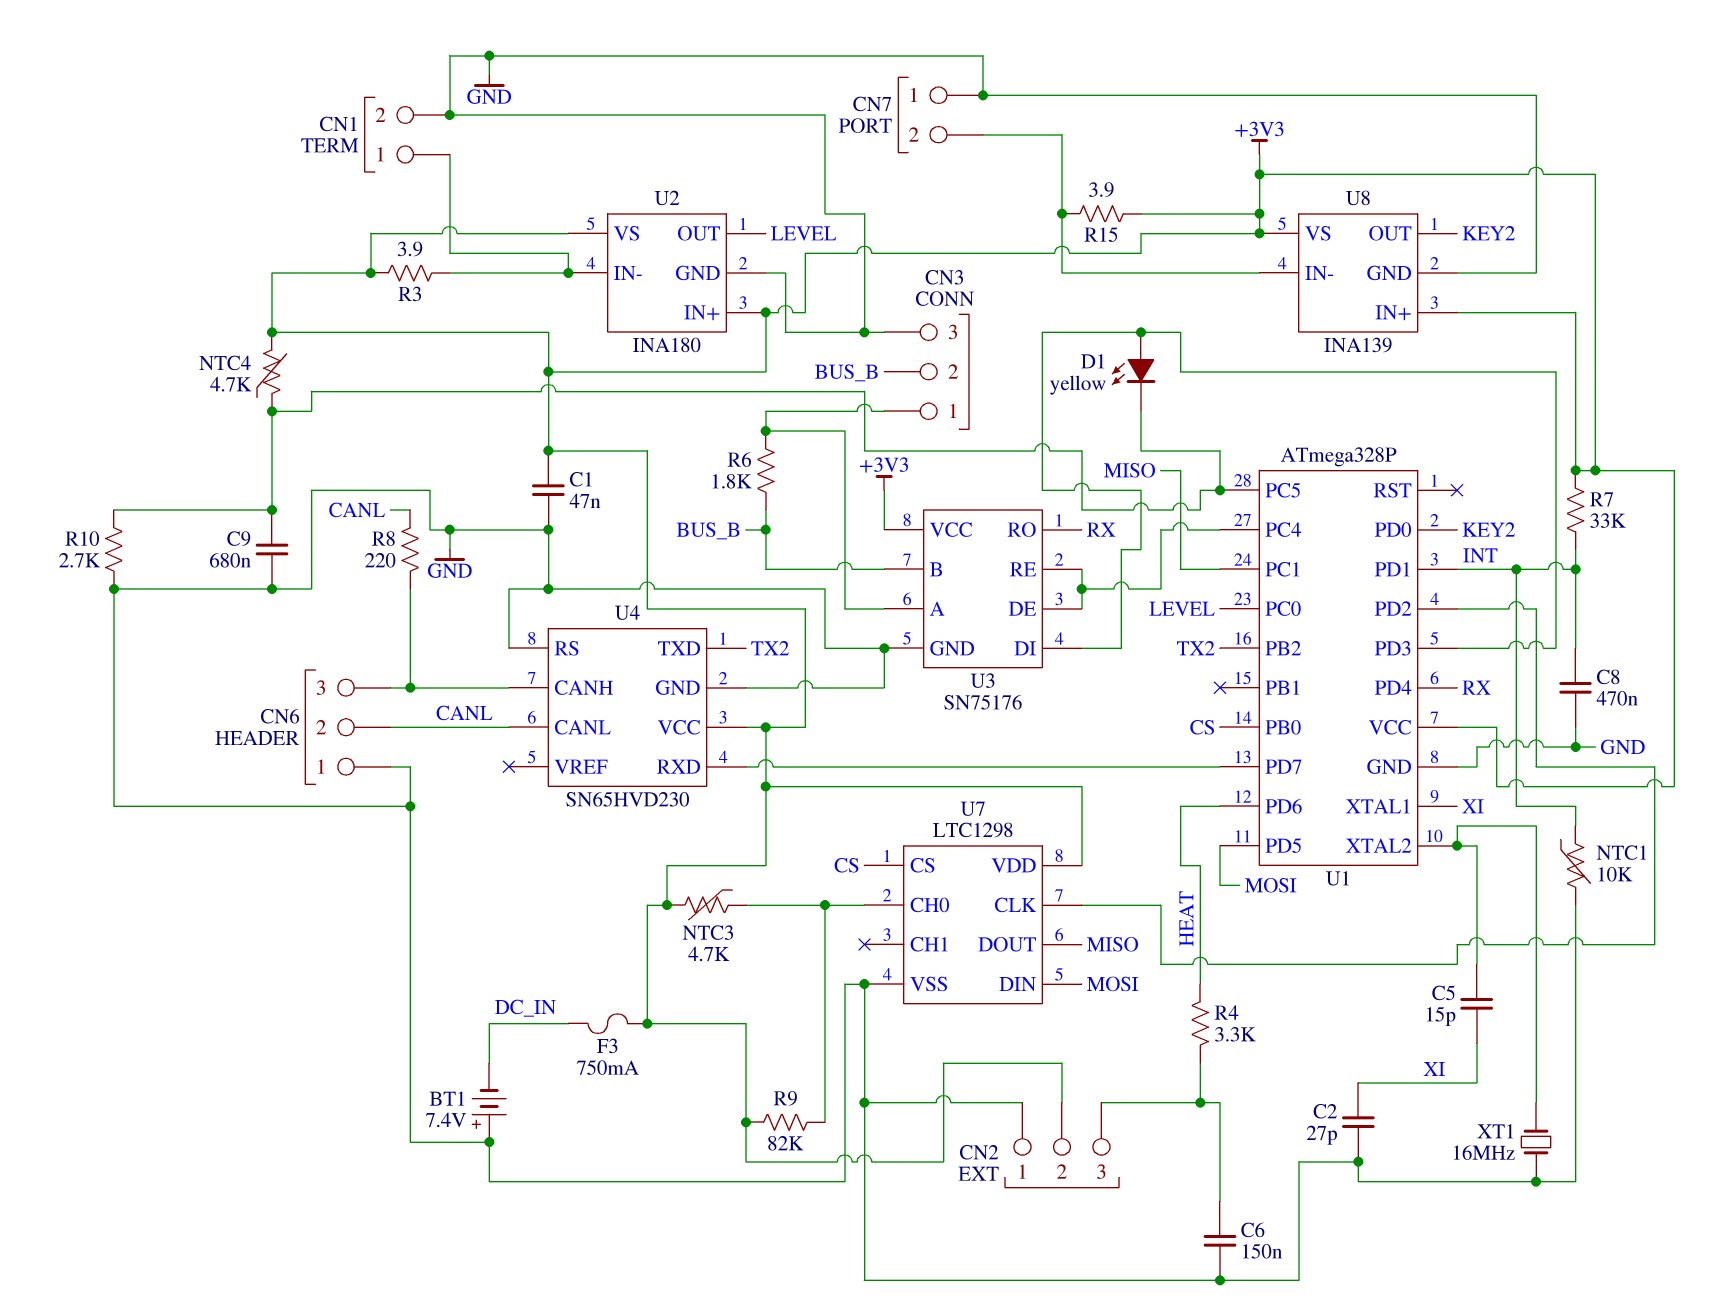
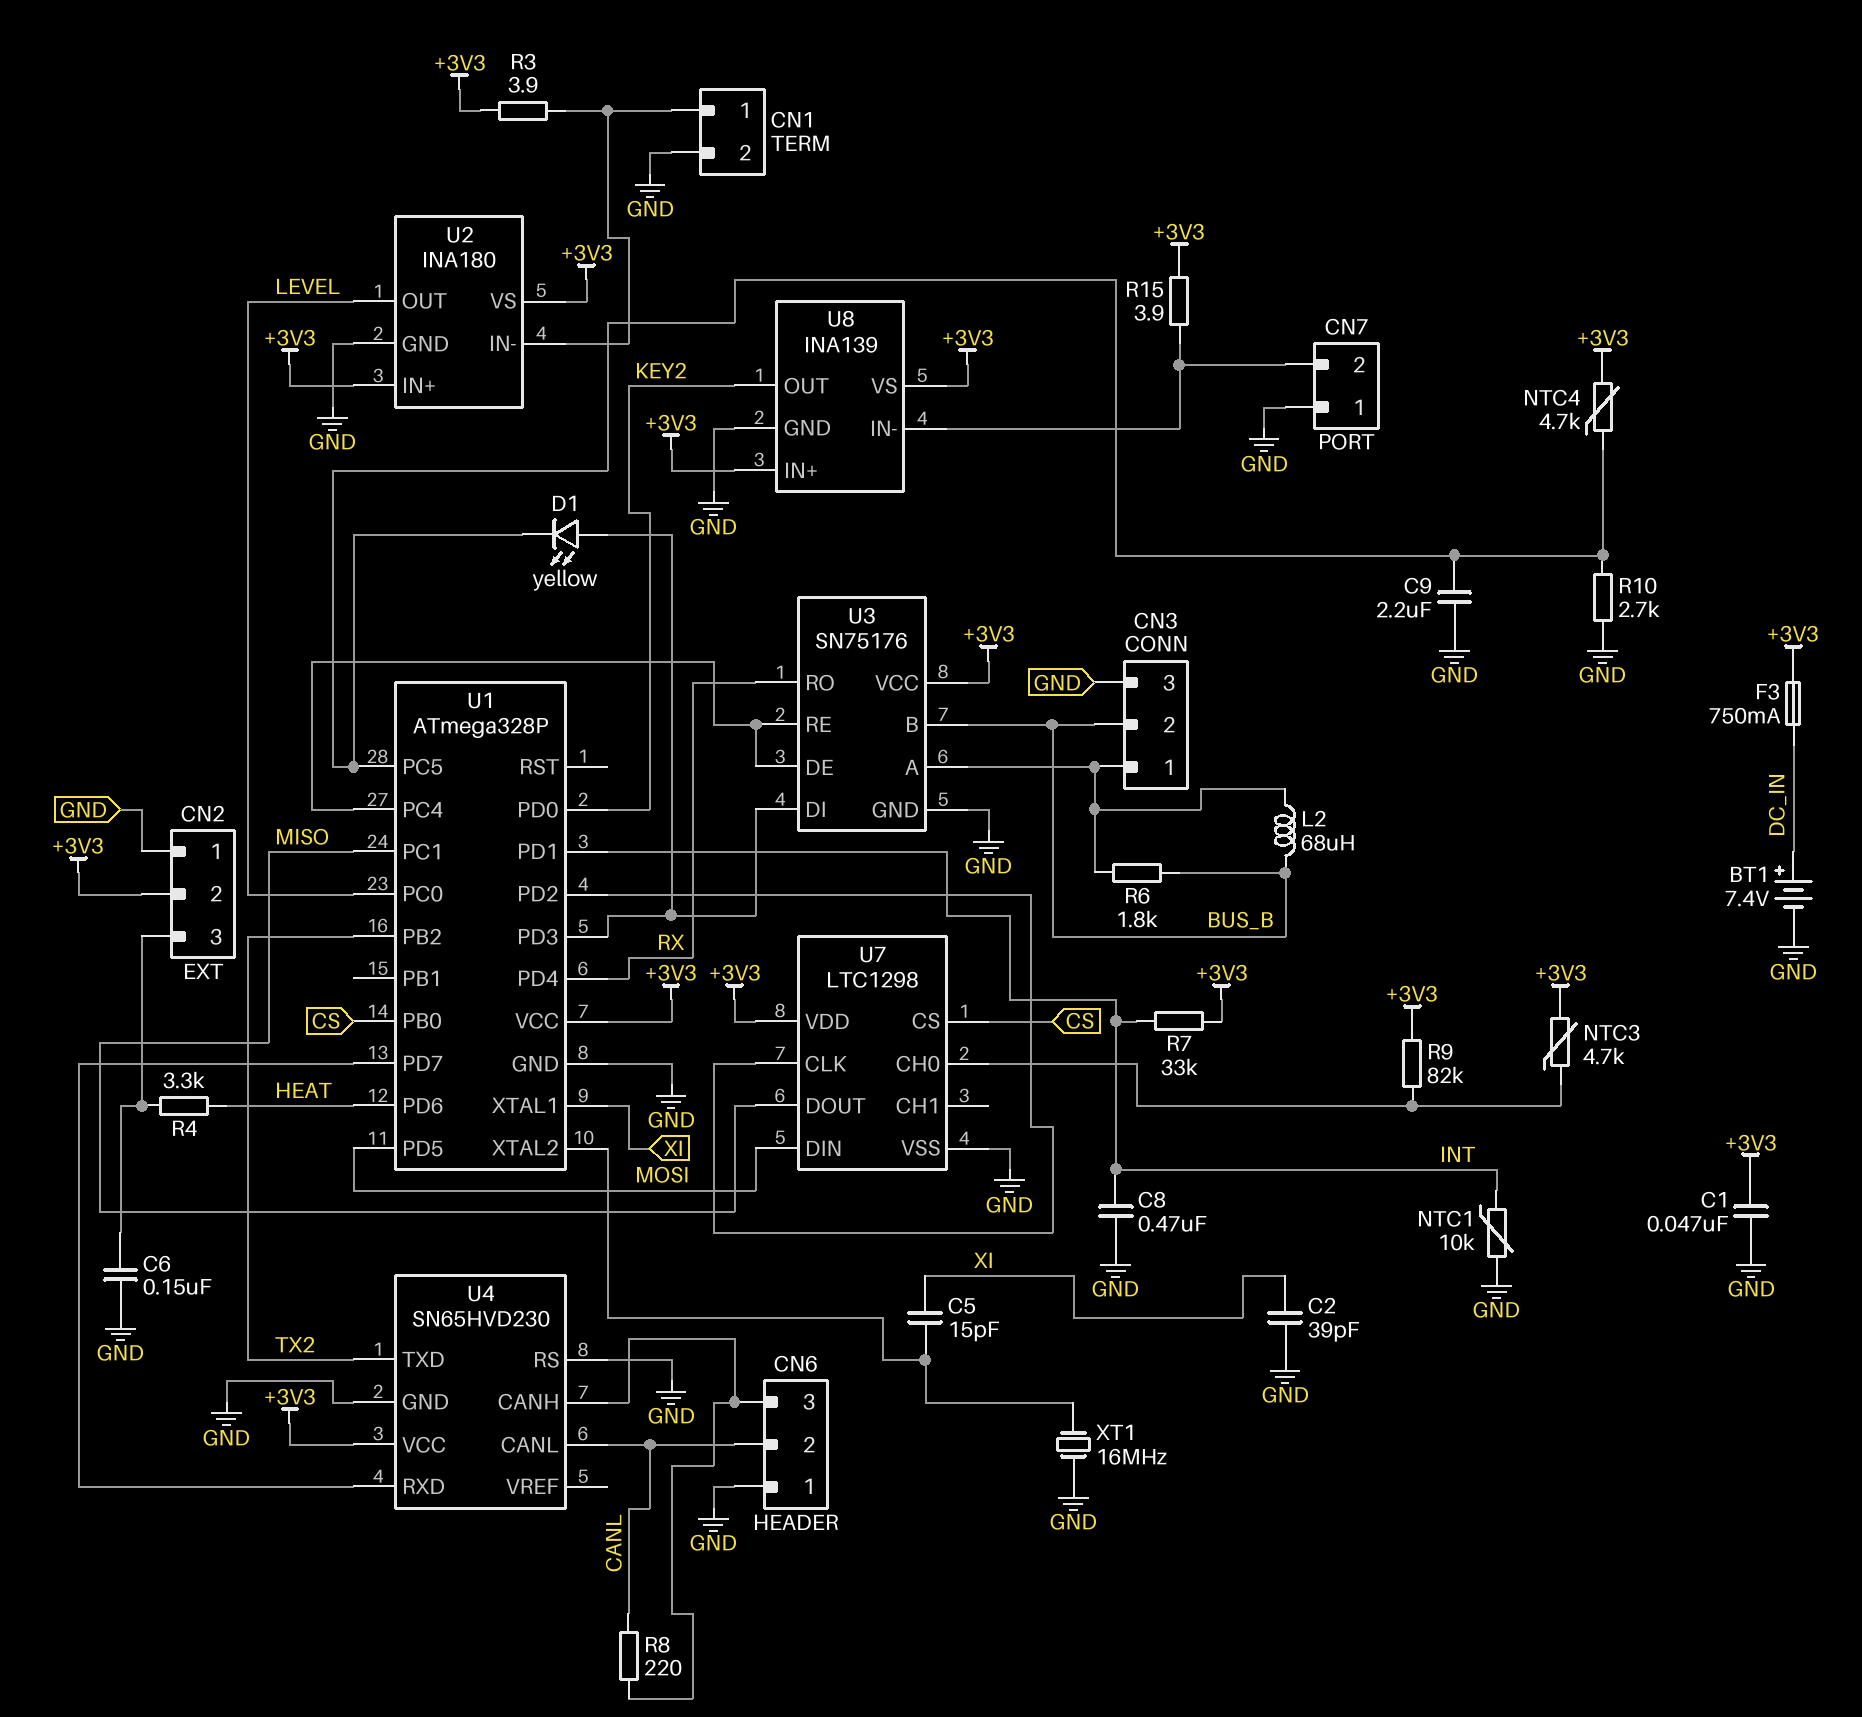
BT1: 7.4V (plus GND, minus DC_IN) -> 7.4V (plus DC_IN, minus GND)
C2: 27pF (GND, XI) -> 39pF (GND, XI)
C9: 680nF (GND, U1/PC5) -> 2.2uF (GND, U1/PC5)
L2: none -> 68uH (BUS_B, CN3/1)

